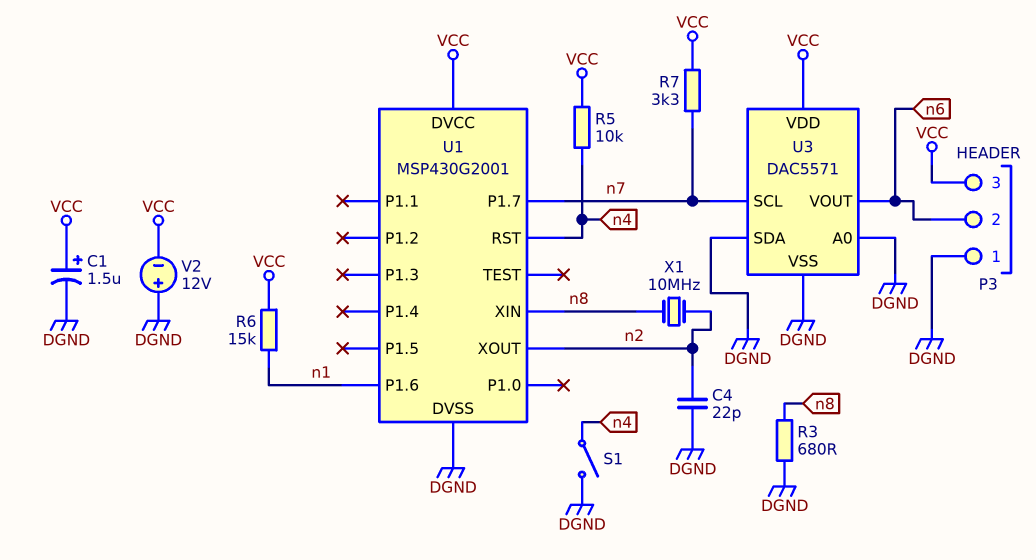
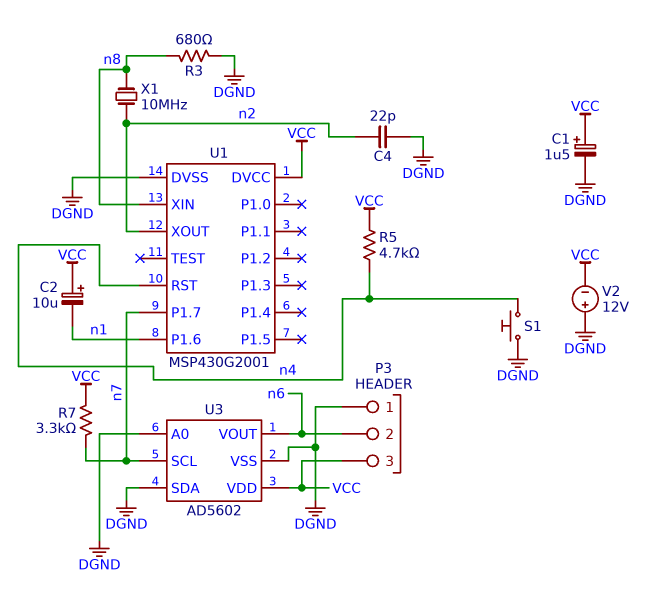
C2: none -> 10uF (plus VCC, minus n1)
R5: 10k (VCC, n4) -> 4.7k (VCC, n4)
R6: 15k (VCC, n1) -> none
S1: switch (DGND, n4) -> button (DGND, n4)
U3: DAC5571 -> AD5602

